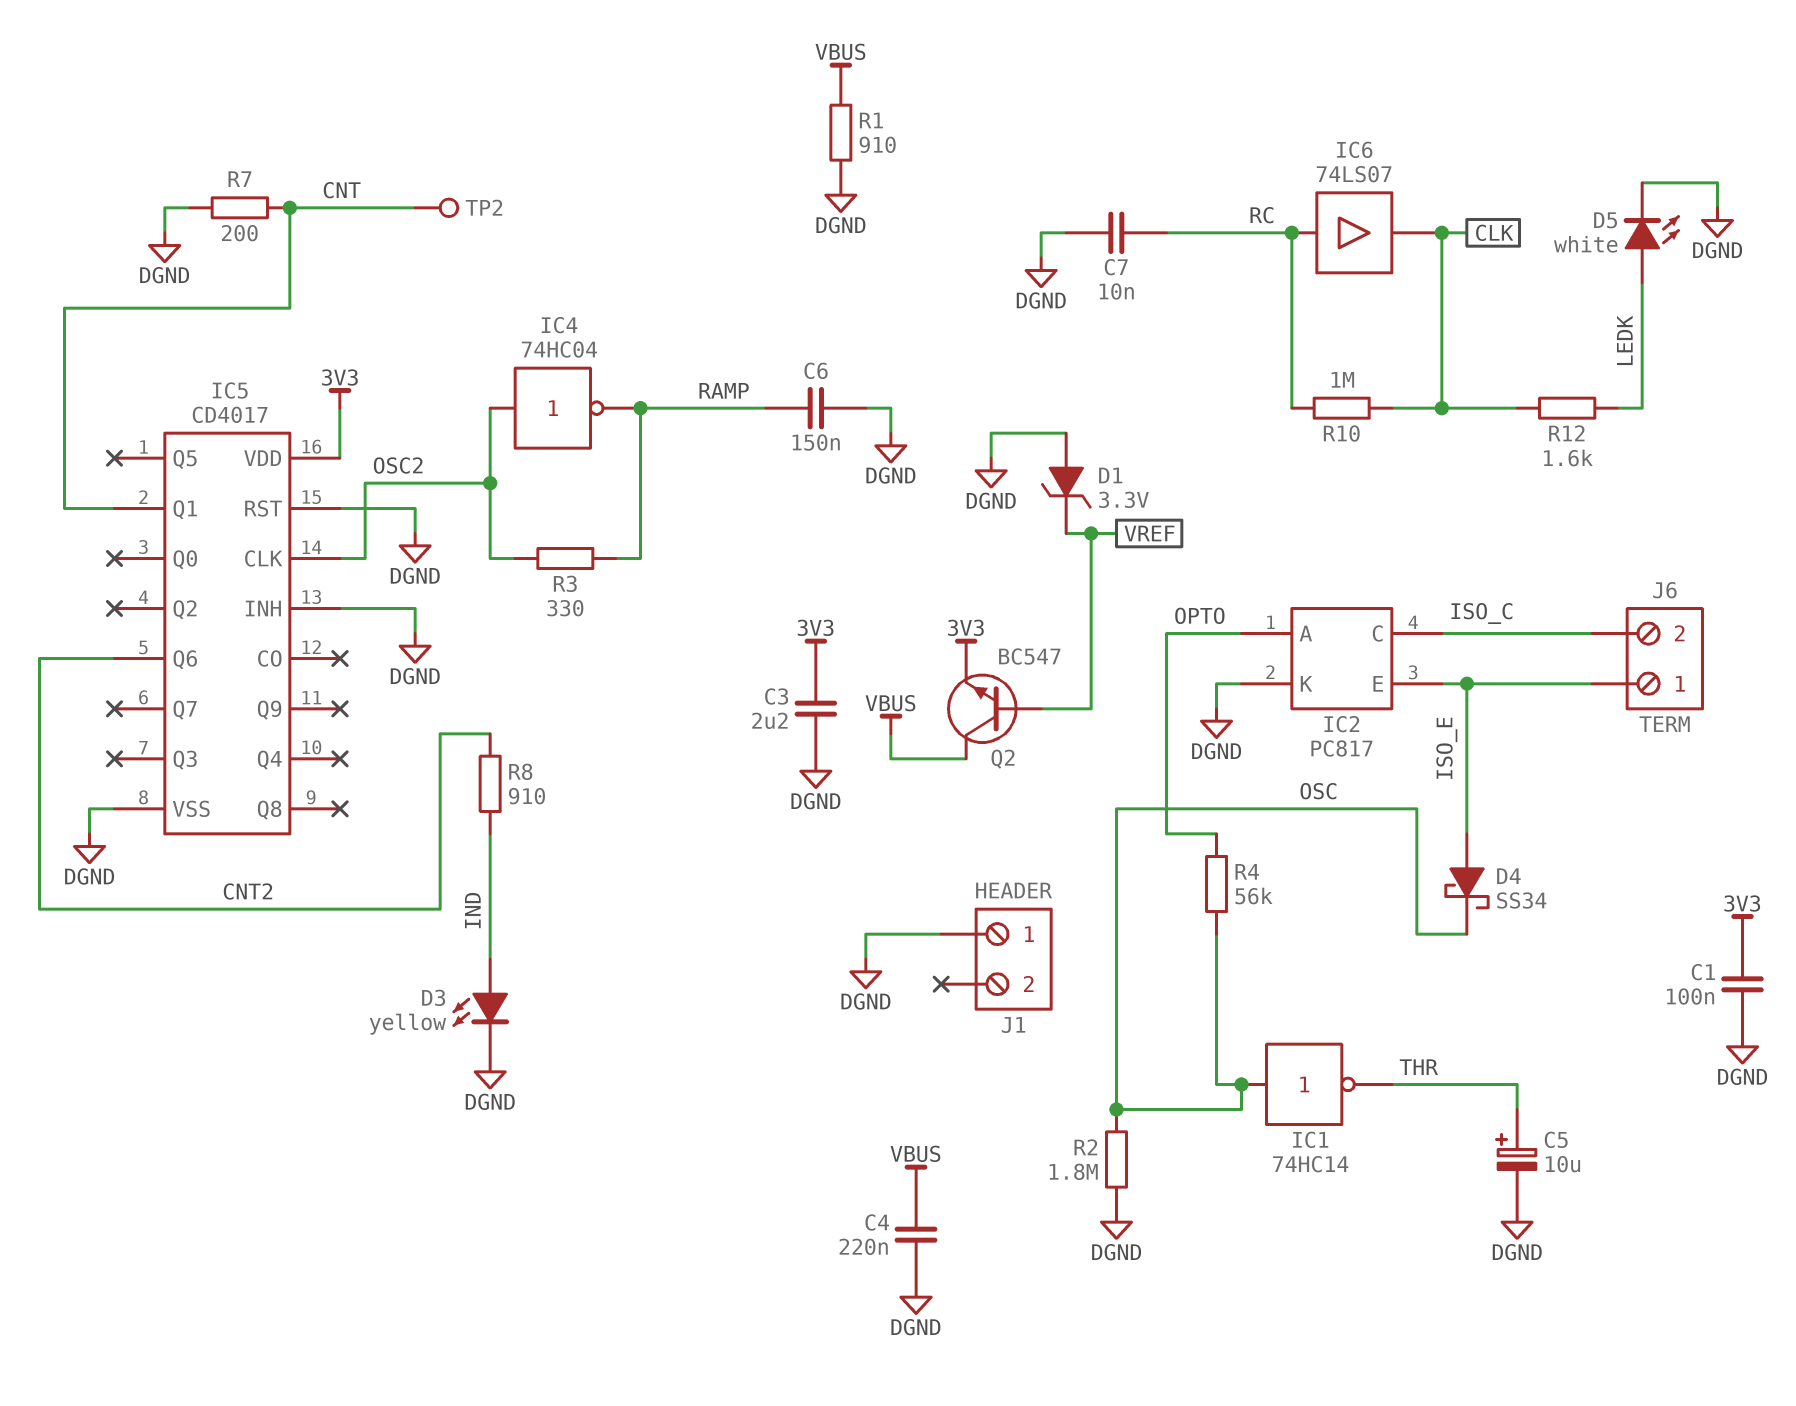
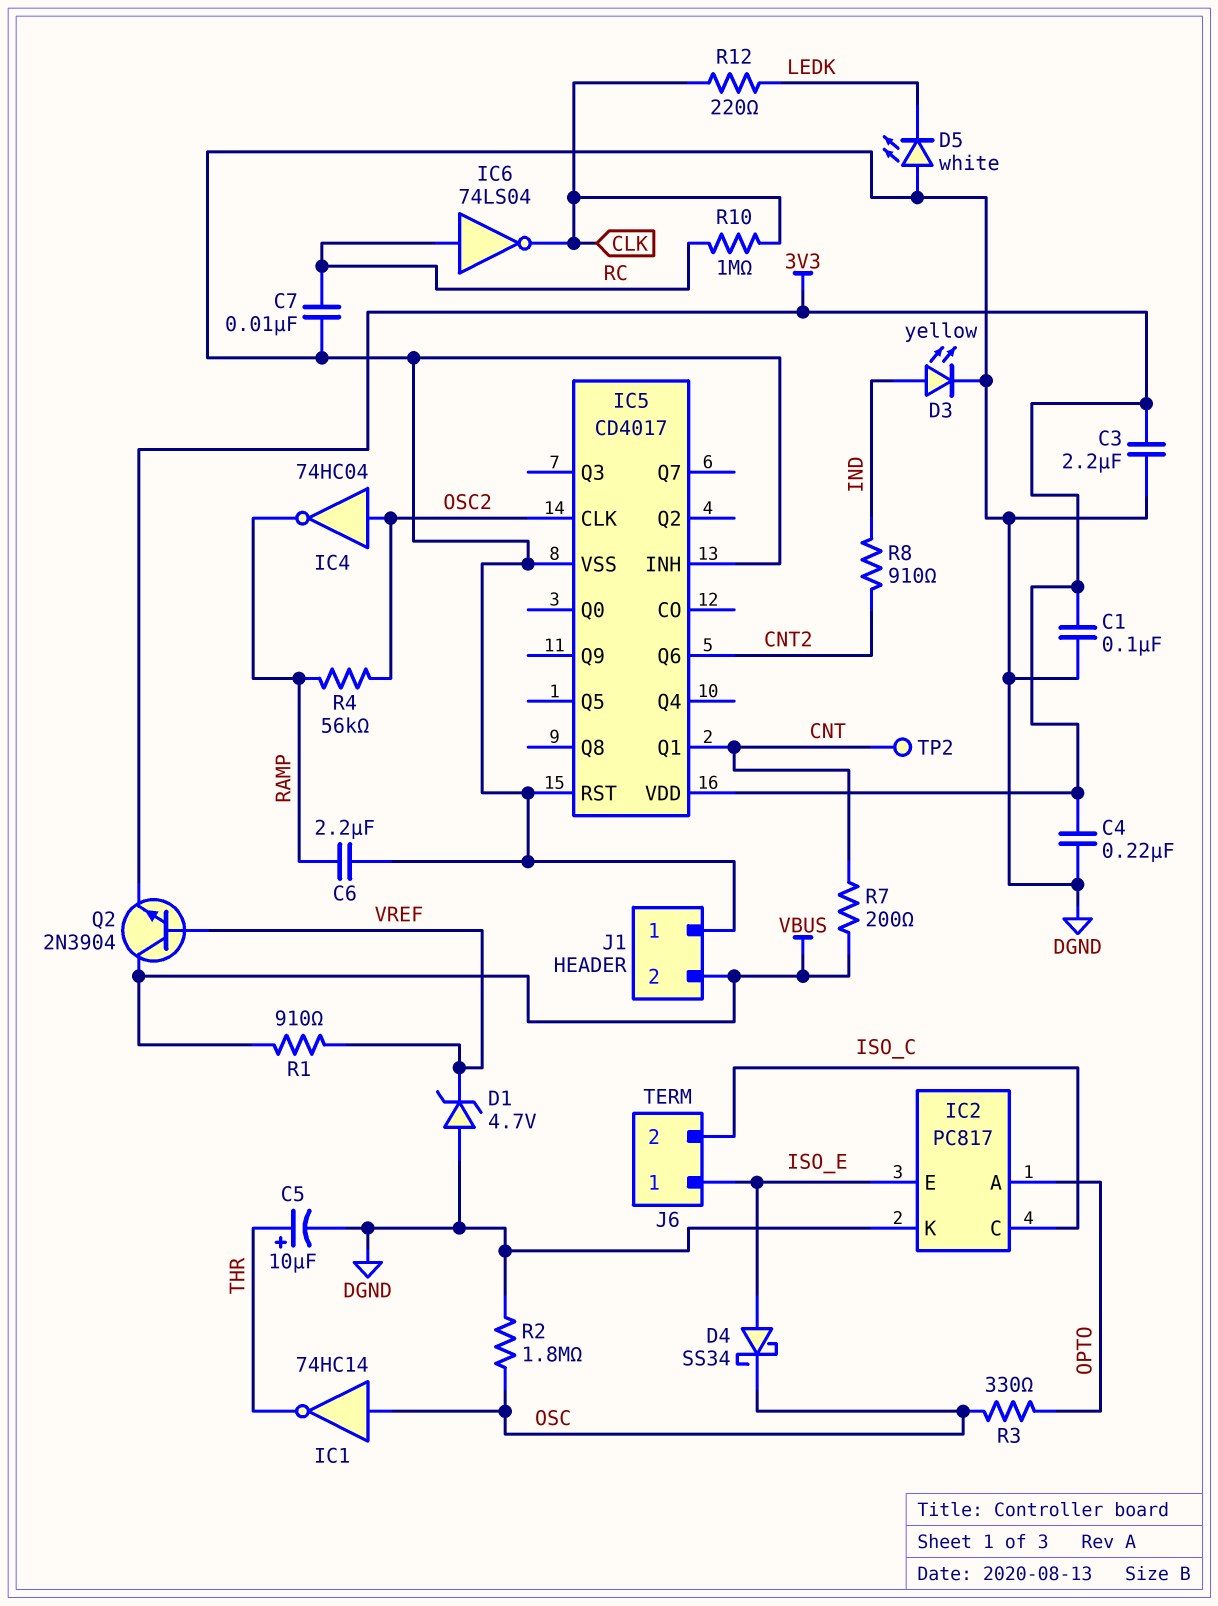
C4: 220nF (DGND, VBUS) -> 220nF (3V3, DGND)
C6: 150nF (DGND, RAMP) -> 2.2uF (DGND, RAMP)
D1: zener 3.3V (A DGND, K VREF) -> zener 4.7V (A DGND, K VREF)
D5: LED white (A LEDK, K DGND) -> LED white (A DGND, K LEDK)
IC6: buffer 74LS07 (in RC, out CLK) -> NOT 74LS04 (in RC, out CLK)
J1 pin 2: none -> VBUS
Q2: NPN BC547 (B VREF, C VBUS, E 3V3) -> NPN 2N3904 (B VREF, C VBUS, E 3V3)
R1: 910 (DGND, VBUS) -> 910 (VBUS, VREF)
R3: 330 (OSC2, RAMP) -> 330 (OPTO, OSC)
R4: 56k (OPTO, OSC) -> 56k (OSC2, RAMP)
R7: 200 (CNT, DGND) -> 200 (CNT, VBUS)
R12: 1.6k (CLK, LEDK) -> 220 (CLK, LEDK)

